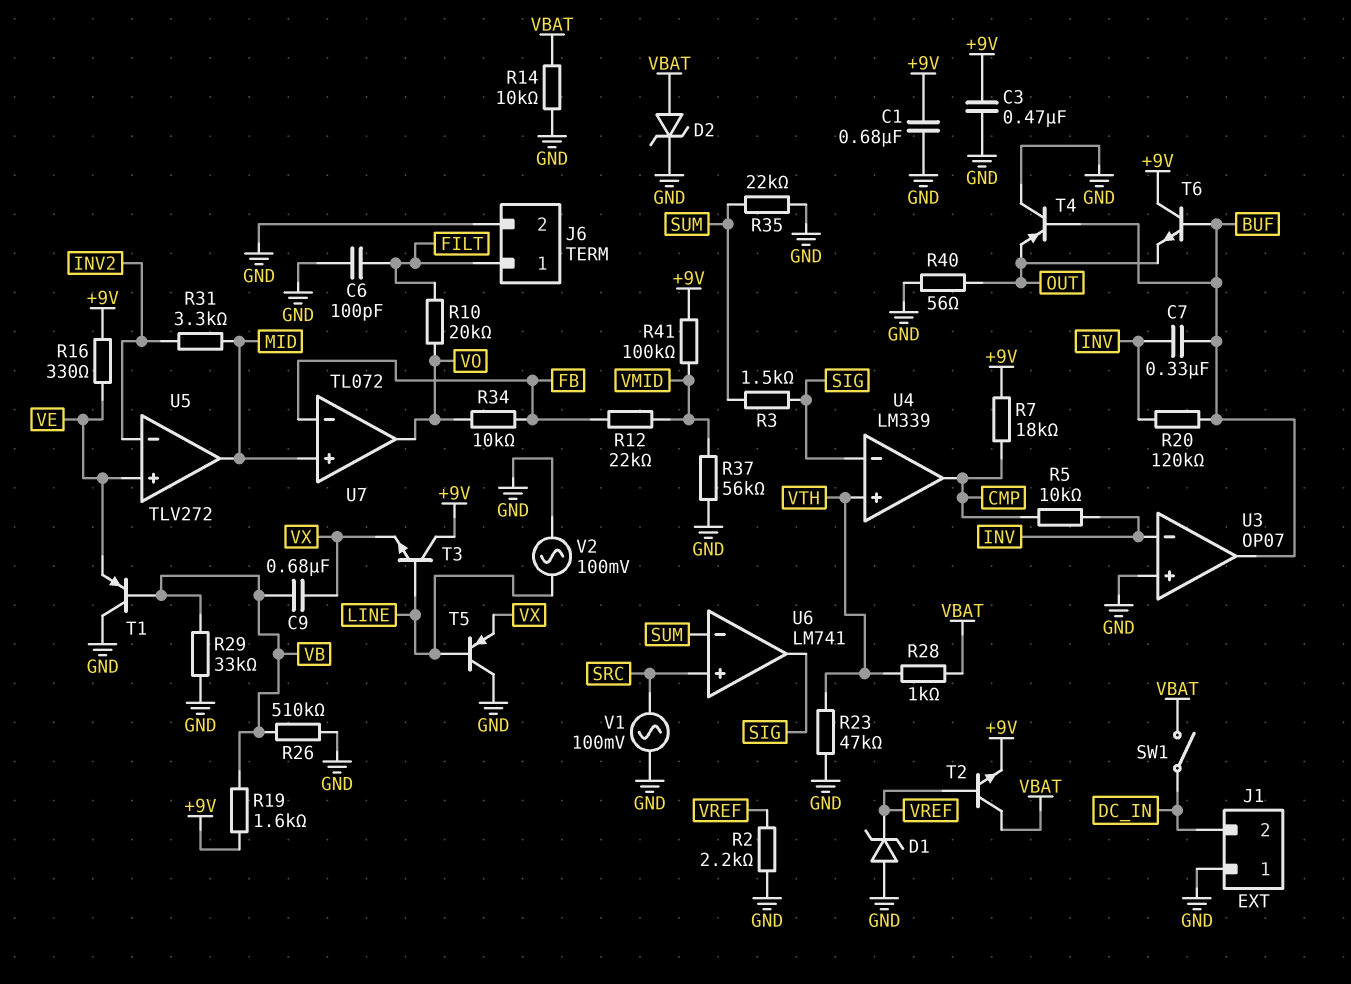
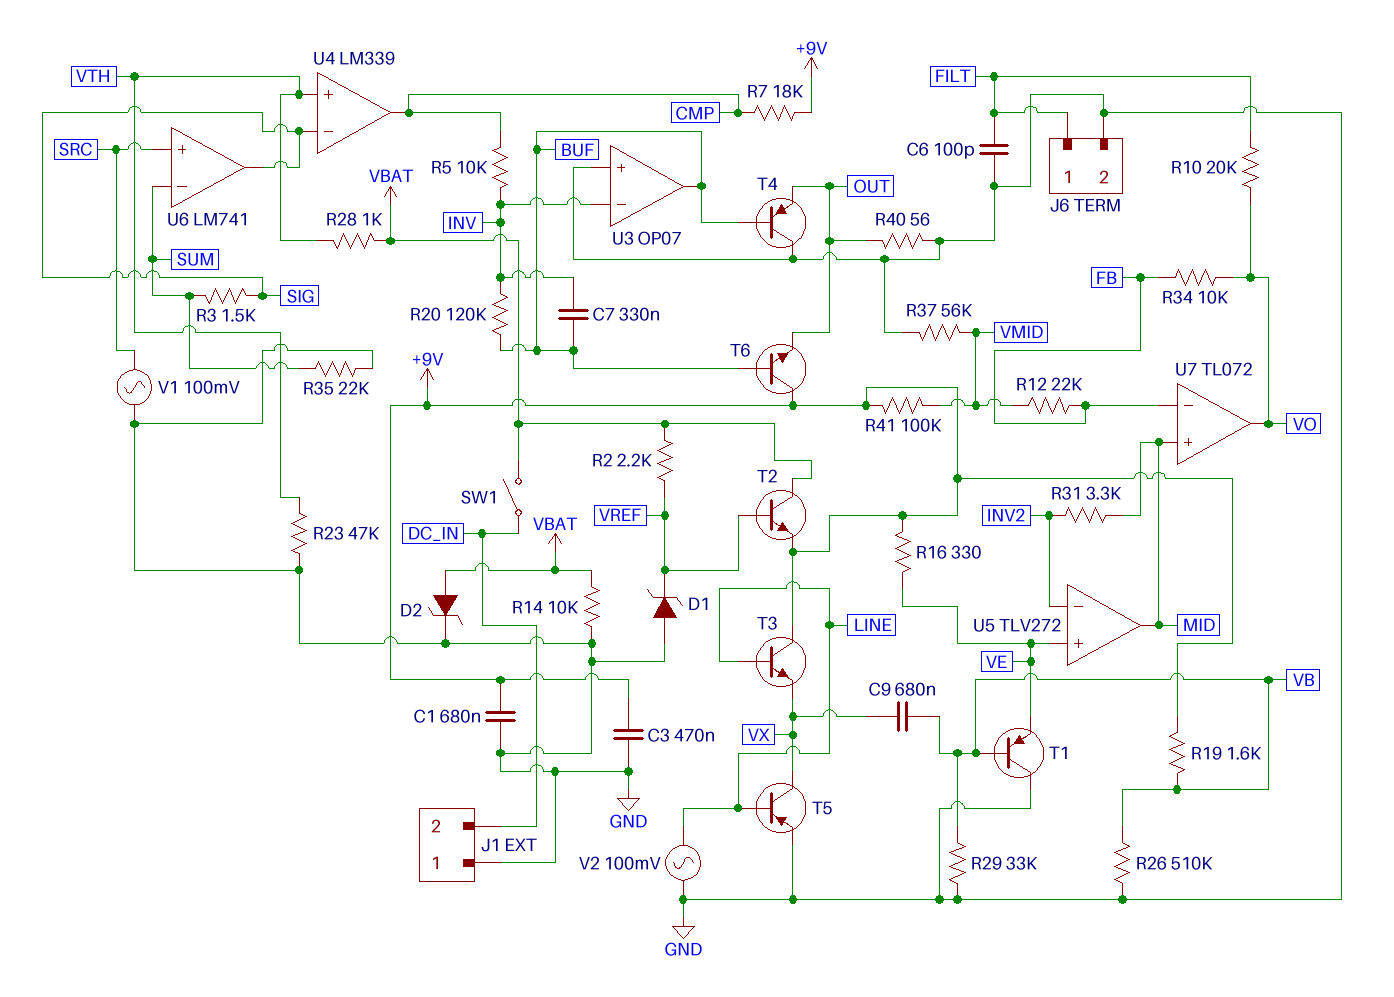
R2: 2.2k (GND, VREF) -> 2.2k (VBAT, VREF)
T5: PNP (B LINE, C GND, E VX) -> PNP (B LINE, C VX, E GND)

